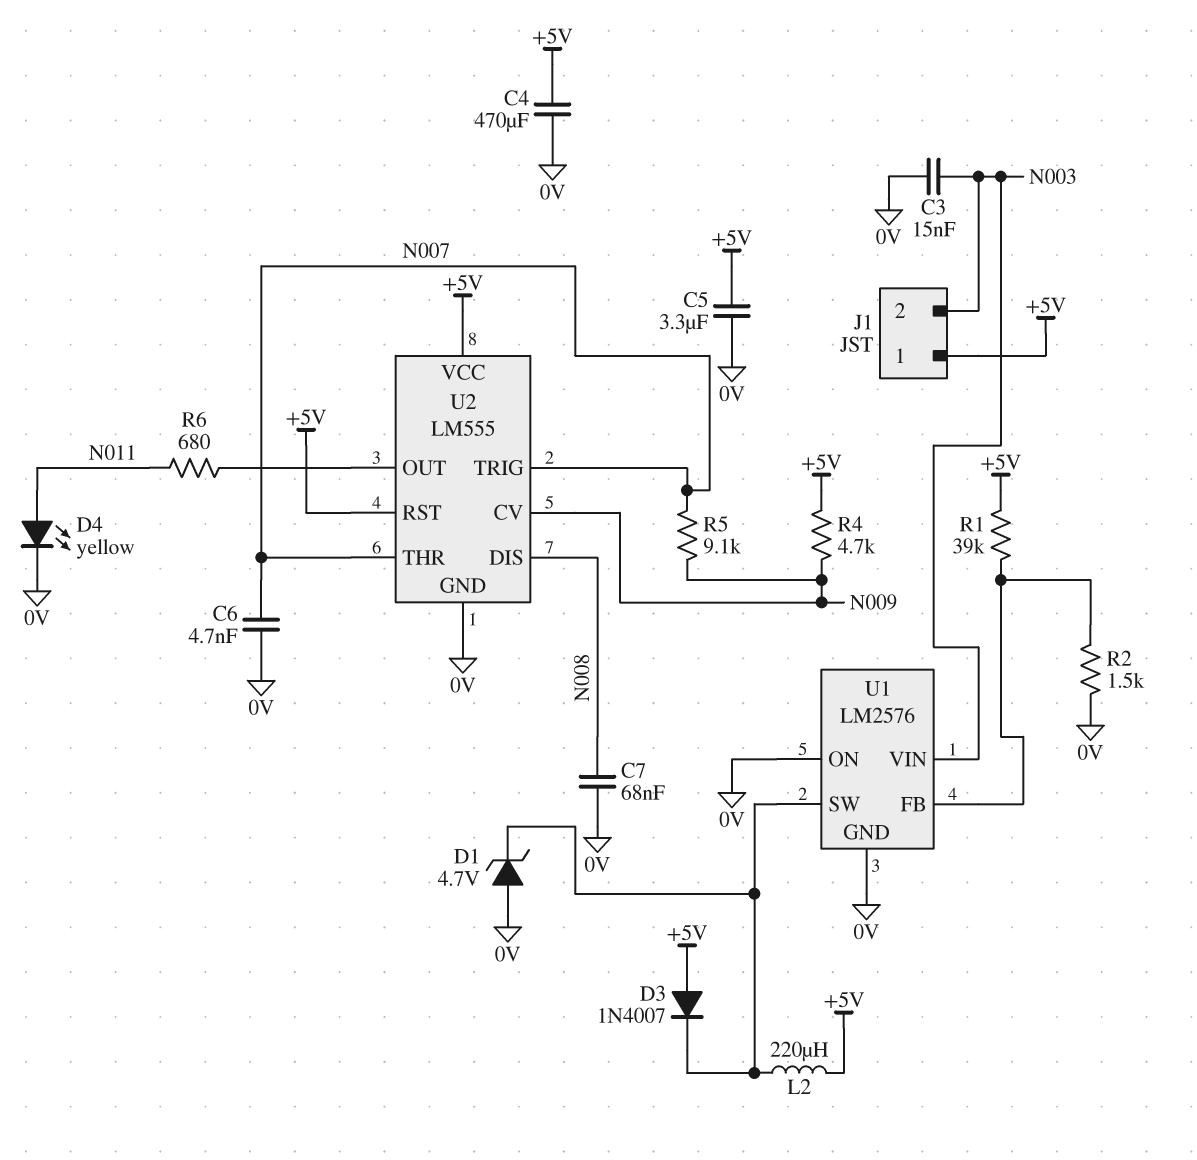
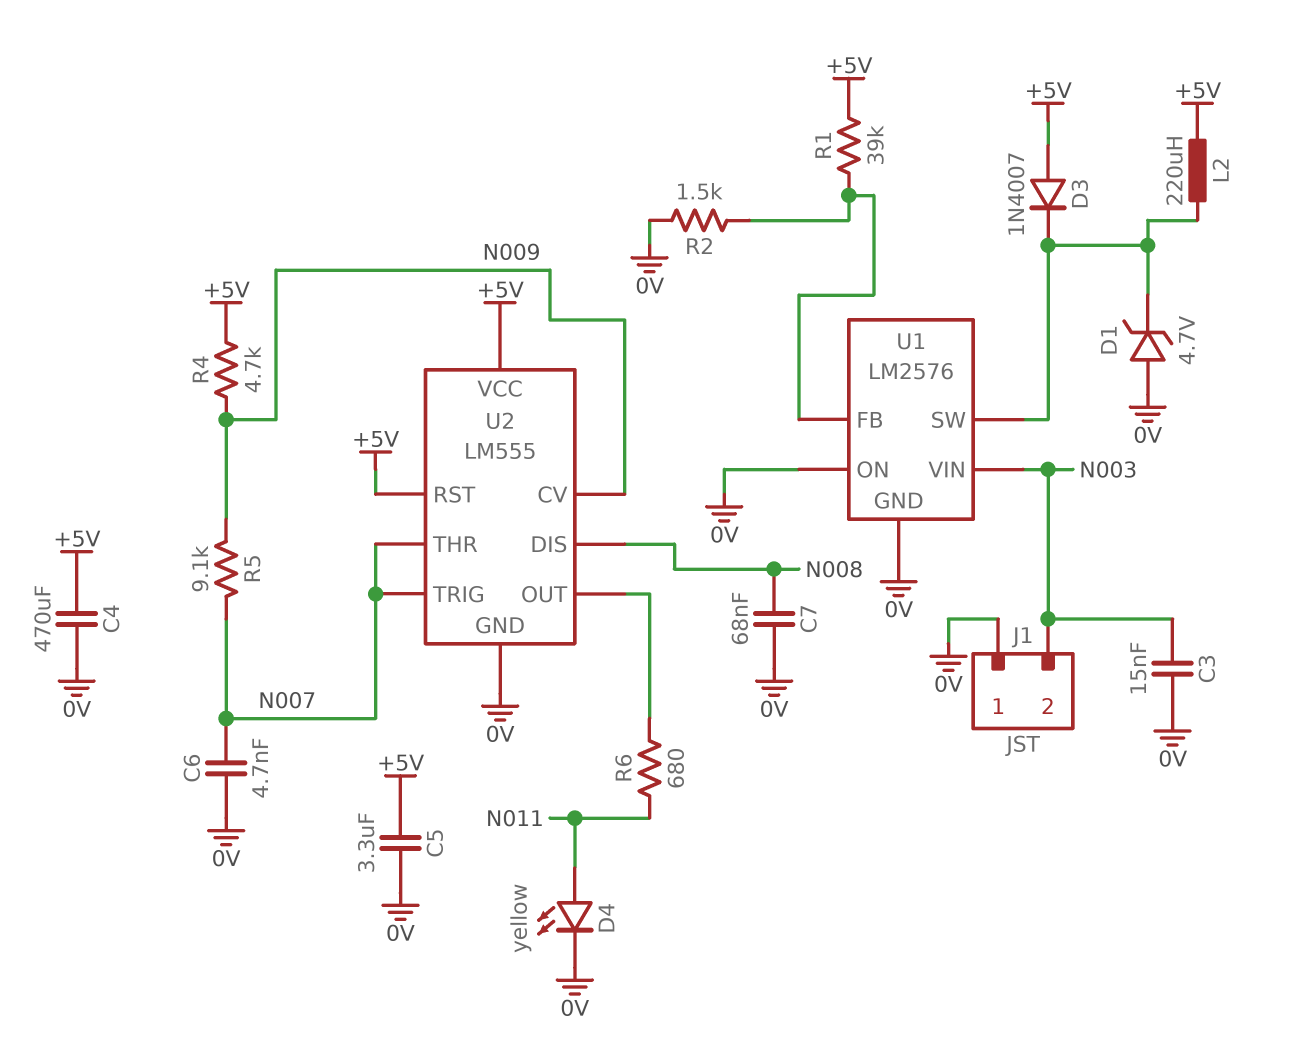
J1 pin 1: +5V -> 0V

